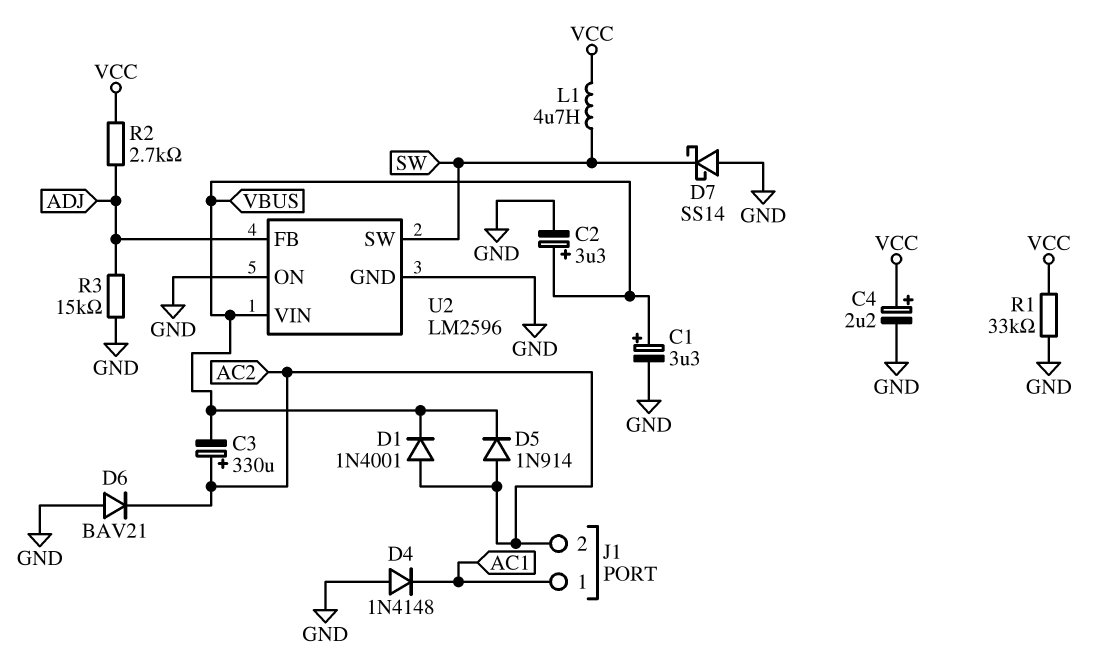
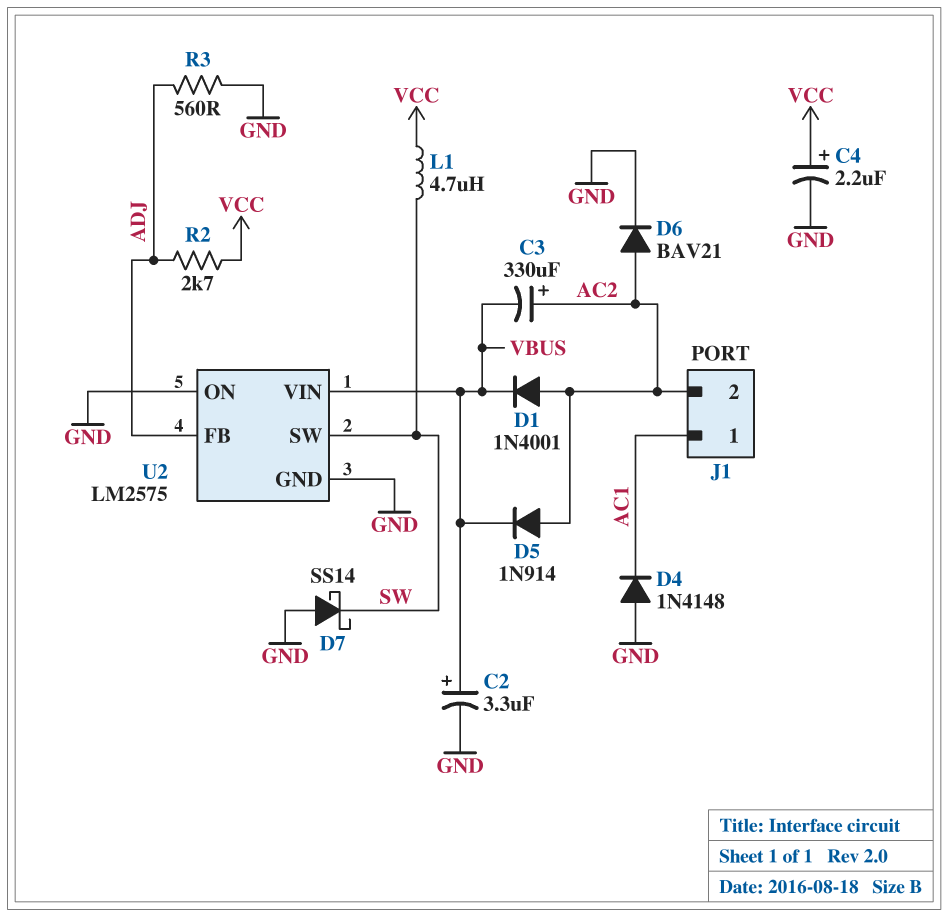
C1: 3.3uF (plus VBUS, minus GND) -> none
D6: diode BAV21 (A GND, K AC2) -> diode BAV21 (A AC2, K GND)
R1: 33k (GND, VCC) -> none
R3: 15k (ADJ, GND) -> 560 (ADJ, GND)
U2: LM2596 -> LM2575

